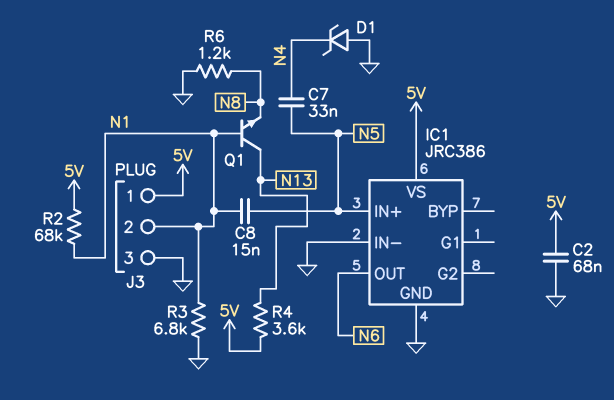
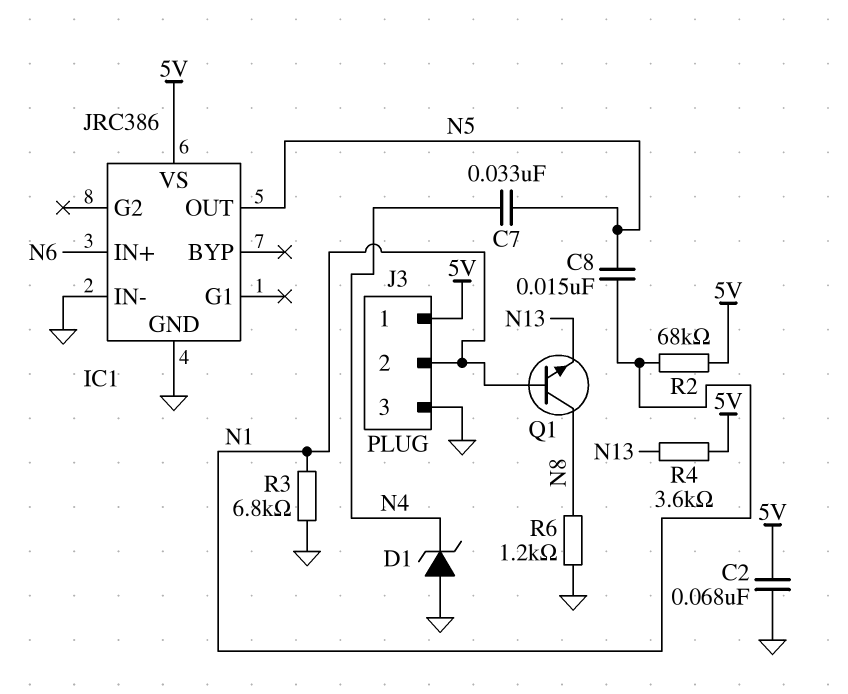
IC1 pin IN+: N5 -> N6
IC1 pin OUT: N6 -> N5
Q1: NPN (B N1, C N13, E N8) -> NPN (B N1, C N8, E N13)

